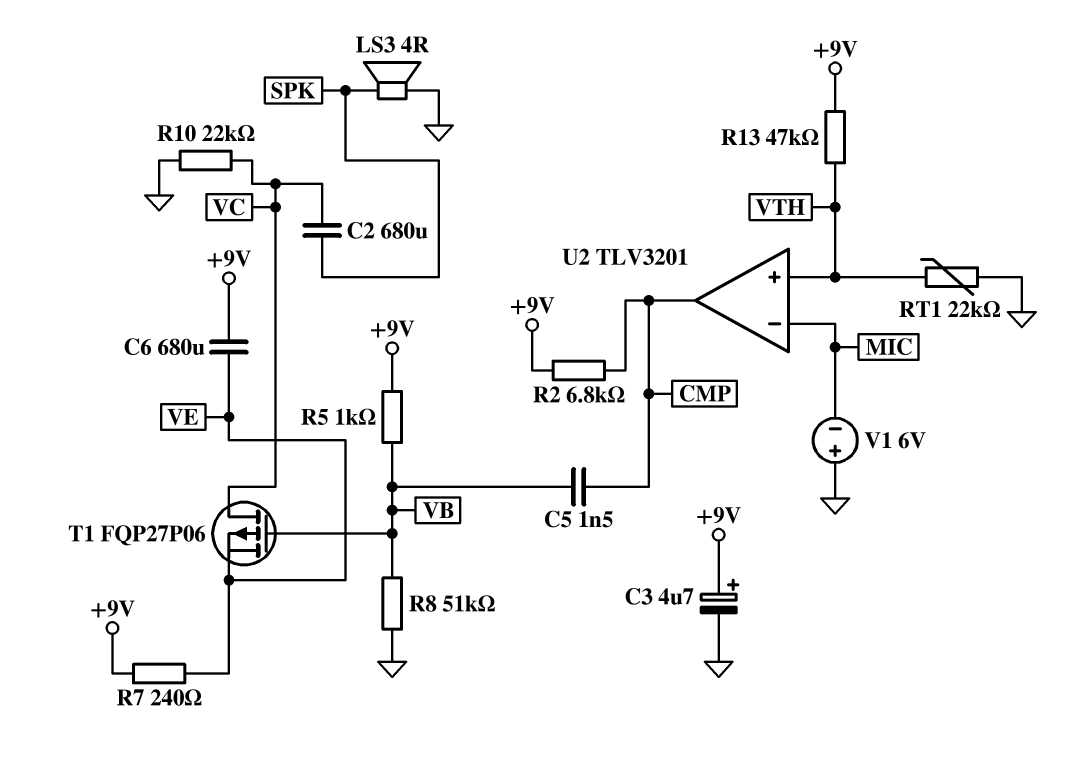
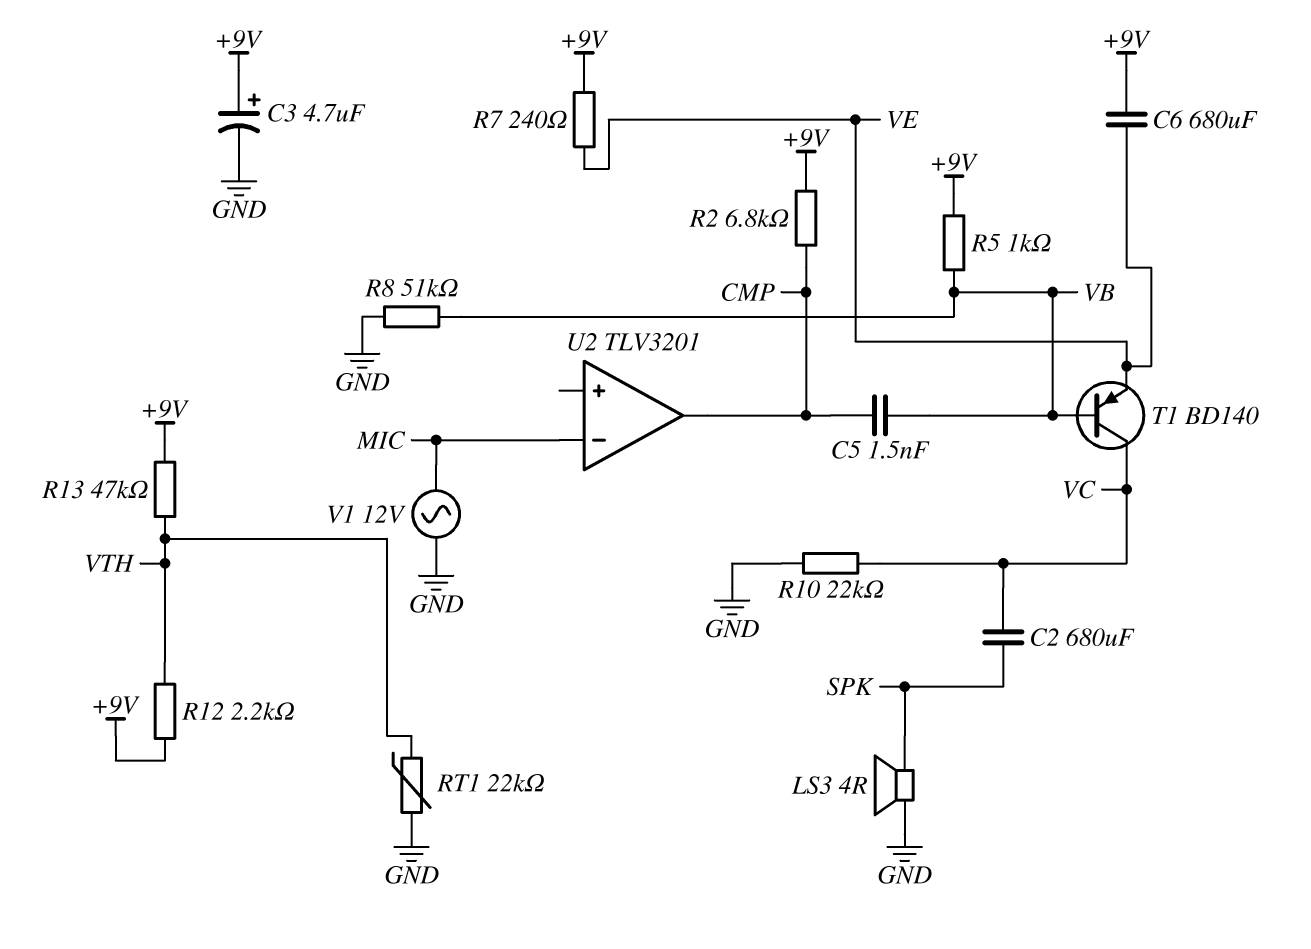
R12: none -> 2.2k (+9V, VTH)
T1: PMOS FQP27P06 (G VB, D VC, S VE) -> PNP BD140 (B VB, C VC, E VE)
U2 pin in+: VTH -> none
V1: 6V (plus GND, minus MIC) -> AC 12V (GND, MIC)

